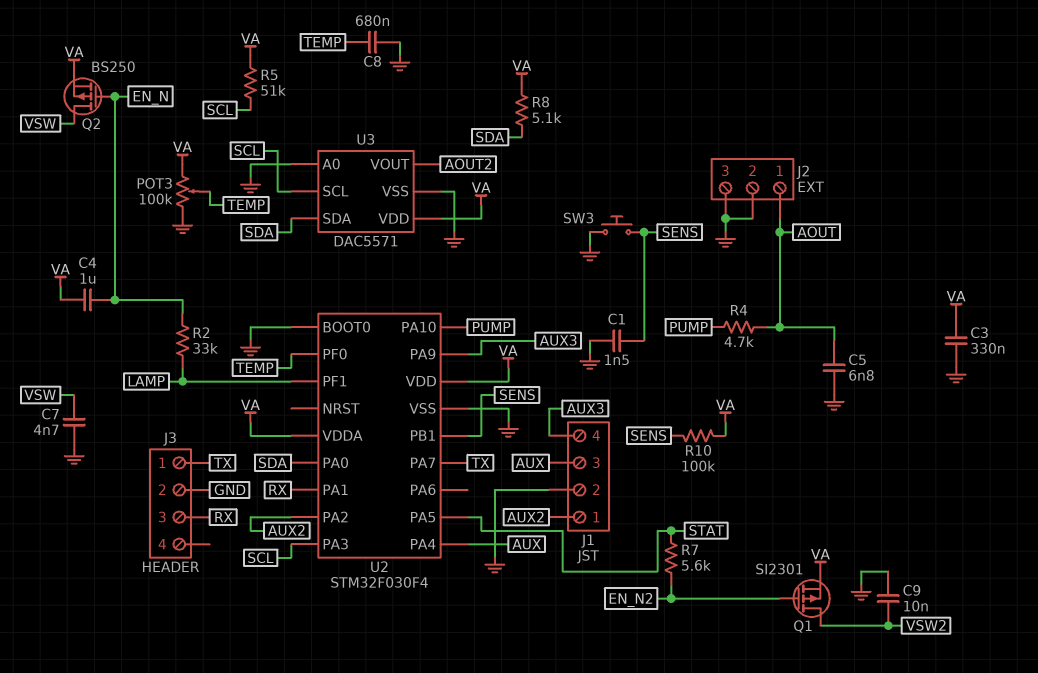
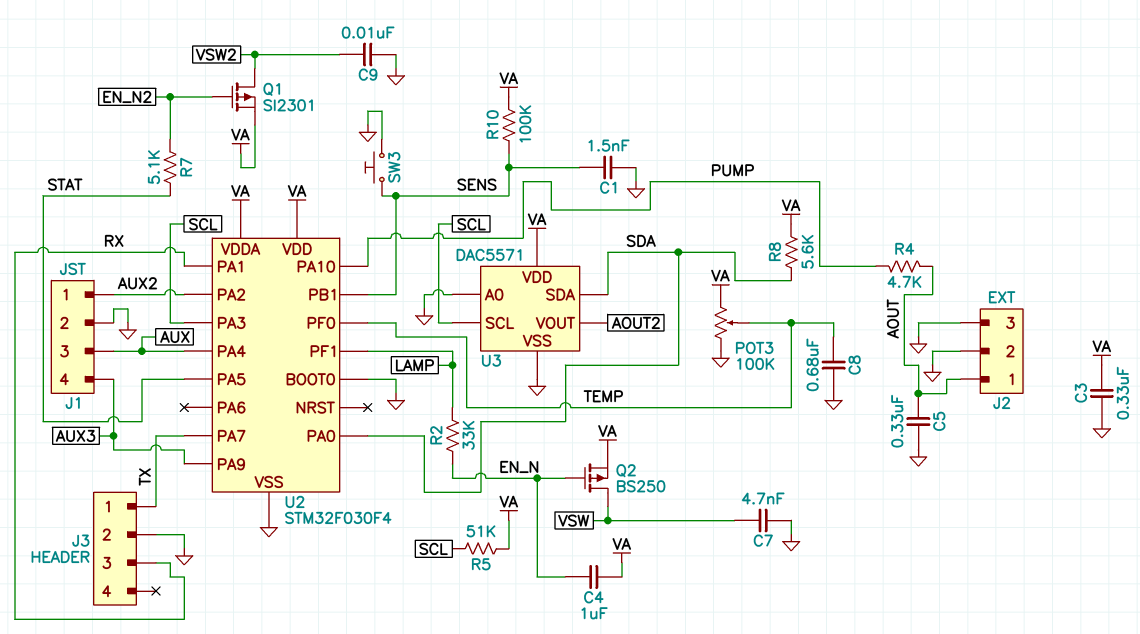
C5: 6.8nF (AOUT, GND) -> 330nF (AOUT, GND)
R7: 5.6k (EN_N2, STAT) -> 5.1k (EN_N2, STAT)
R8: 5.1k (SDA, VA) -> 5.6k (SDA, VA)

